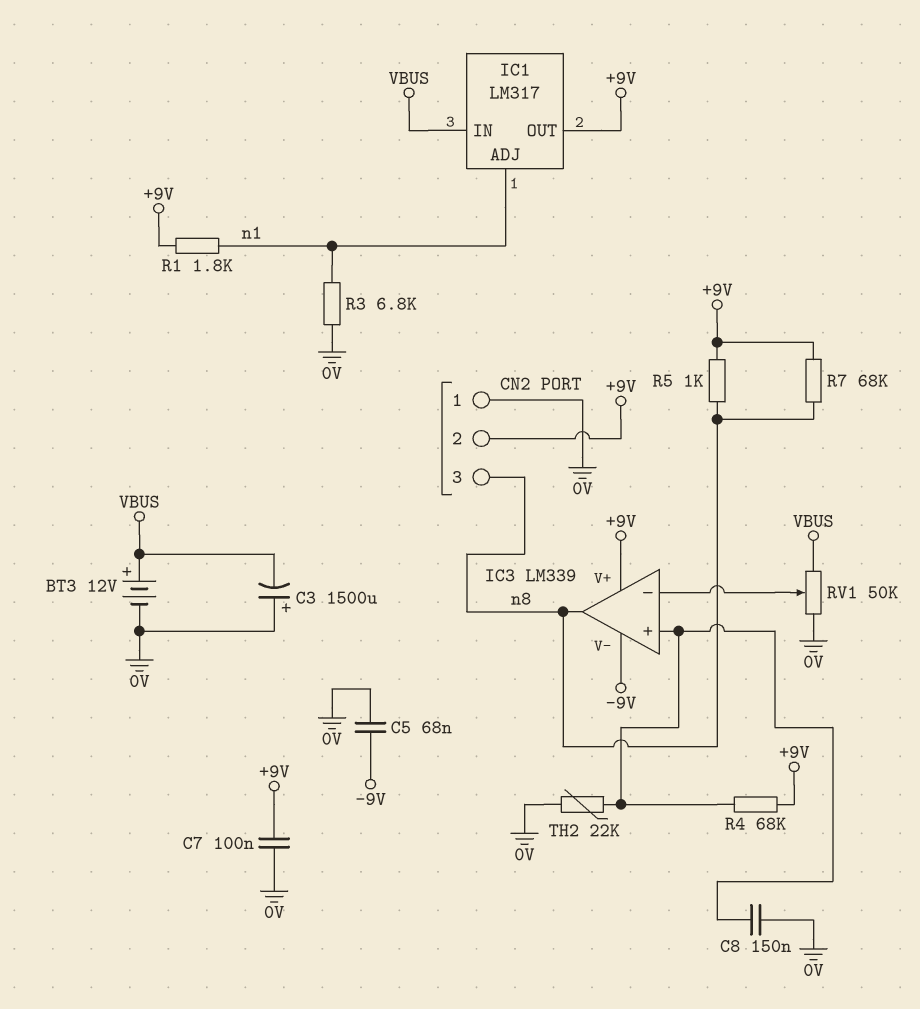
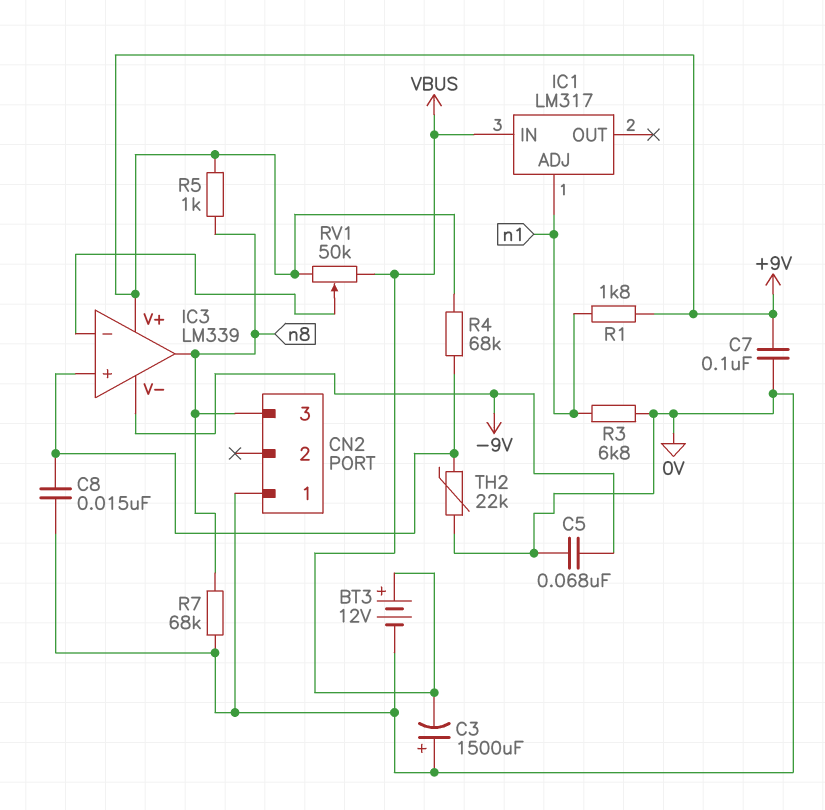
C8: 150nF (0V, IC3/in+) -> 15nF (0V, IC3/in+)
CN2 pin 2: +9V -> none
IC1 pin OUT: +9V -> none
R7: 68k (+9V, n8) -> 68k (0V, n8)
RV1: 50k (0V, VBUS, wiper IC3/in-) -> 50k (+9V, VBUS, wiper IC3/in-)

